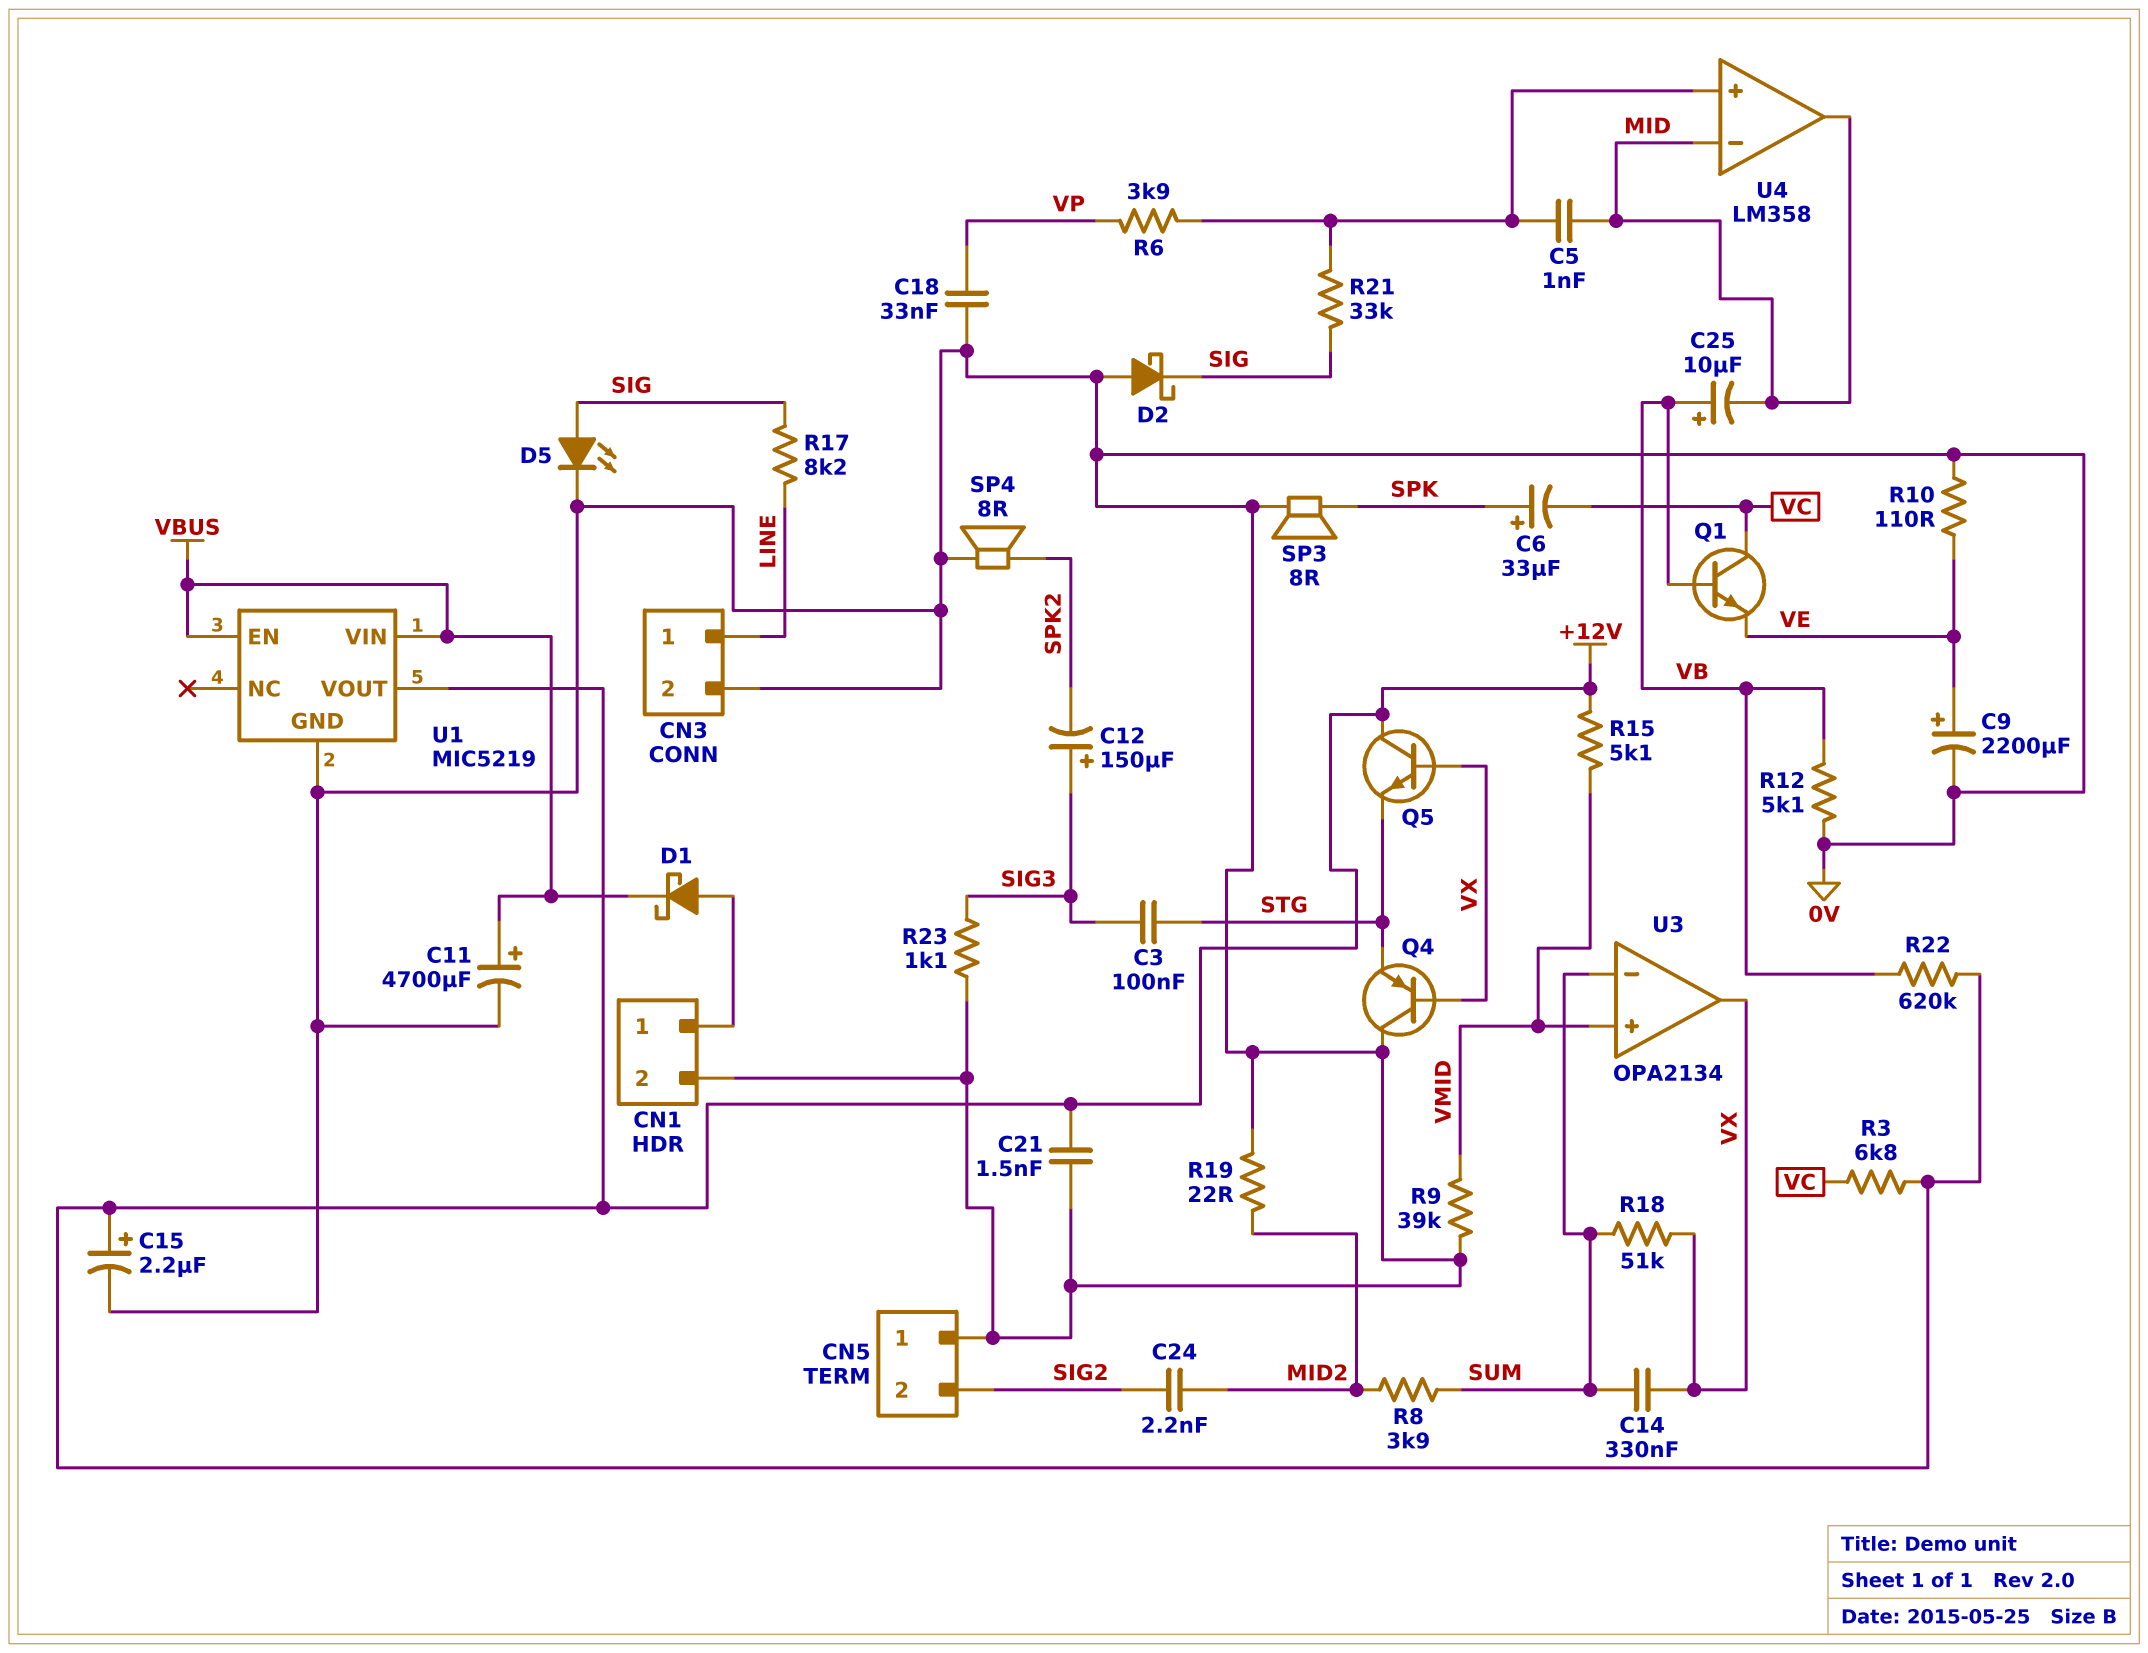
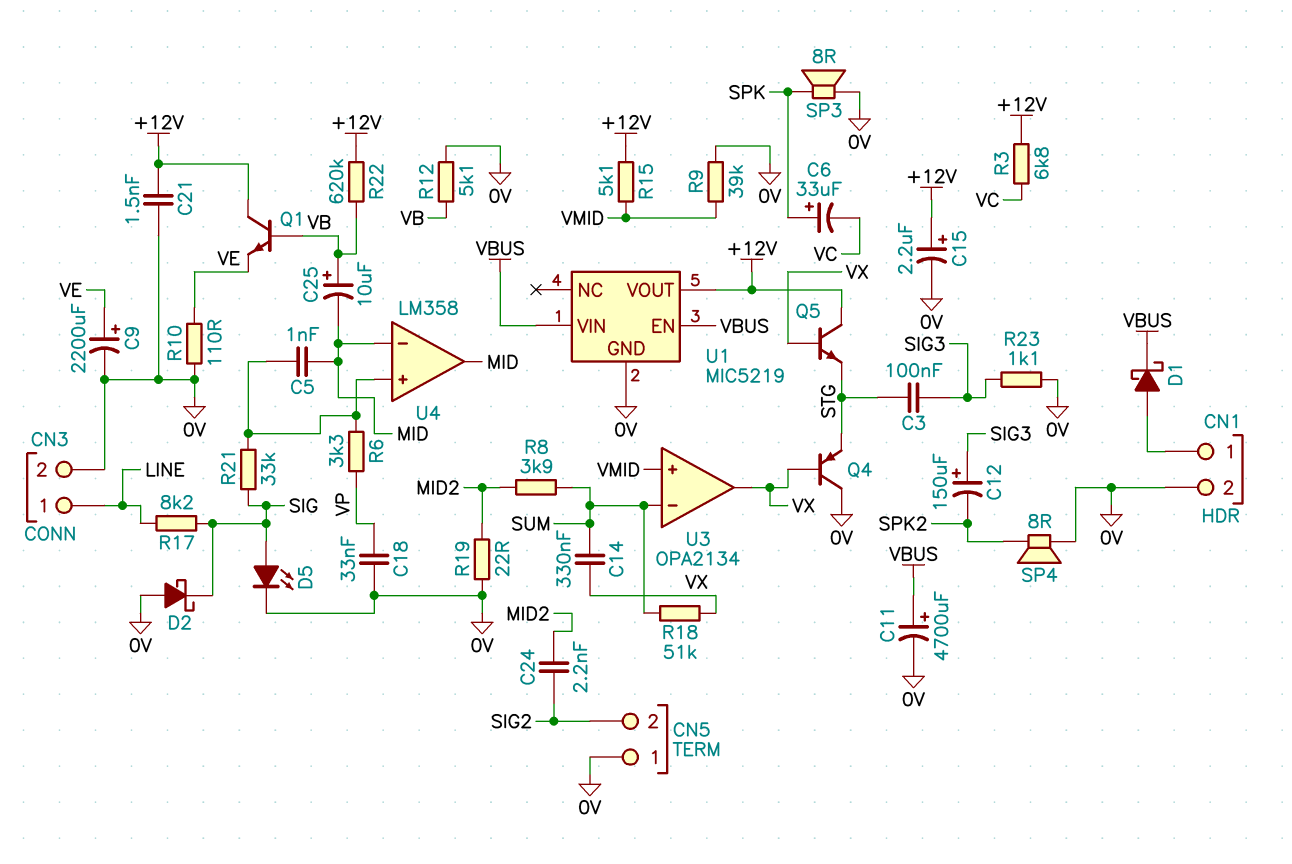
Q1: NPN (B VB, C VC, E VE) -> NPN (B VB, C +12V, E VE)
R6: 3.9k (U4/in+, VP) -> 3.3k (U4/in+, VP)

